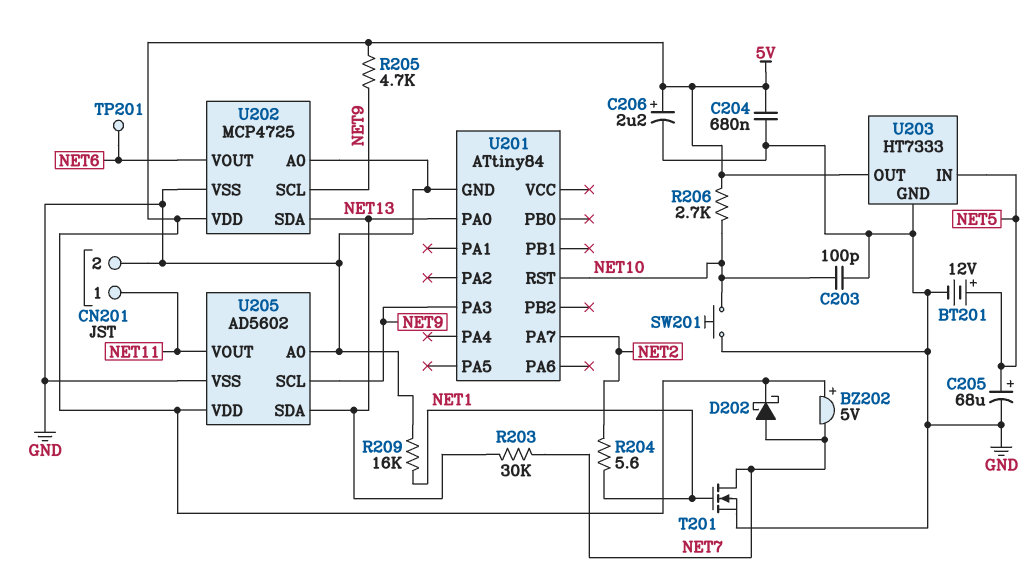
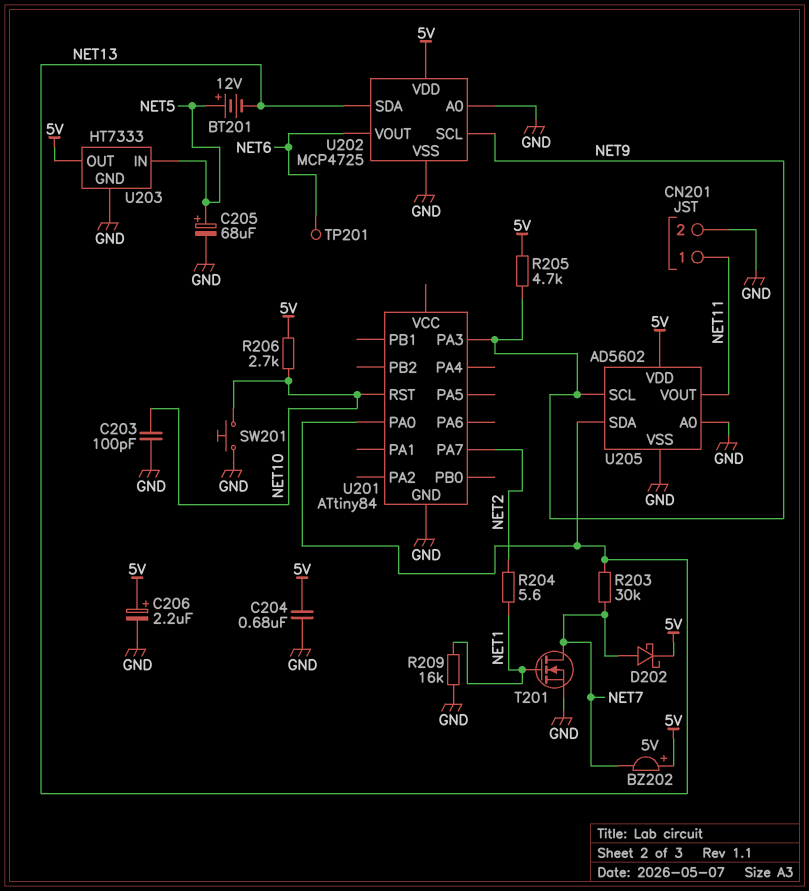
BT201: 12V (plus NET5, minus GND) -> 12V (plus NET5, minus NET13)

